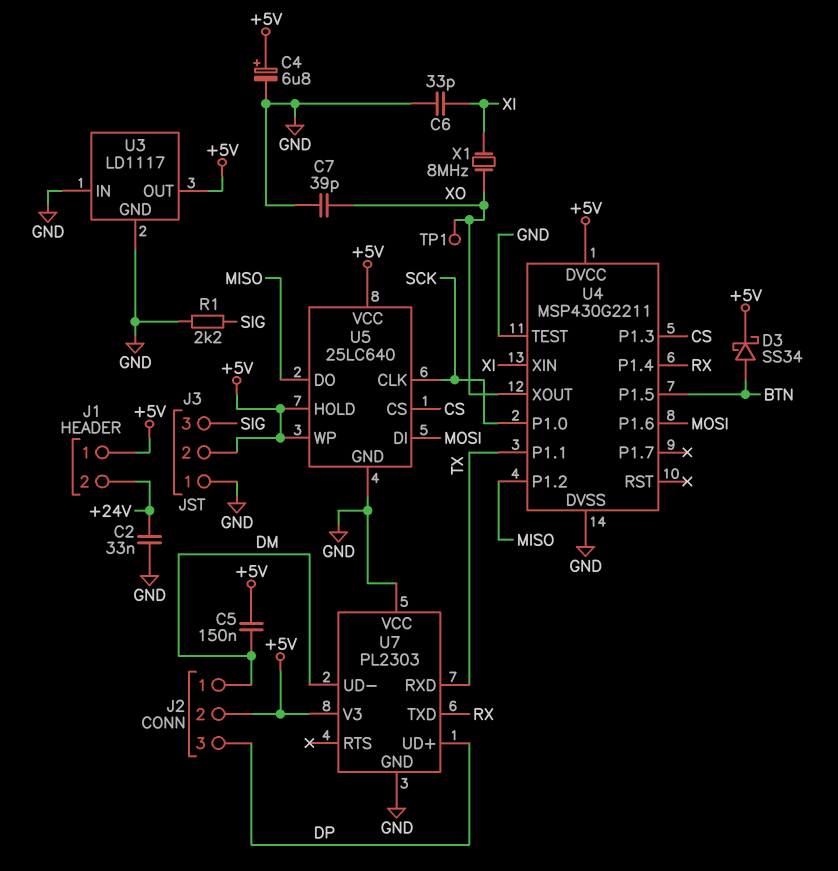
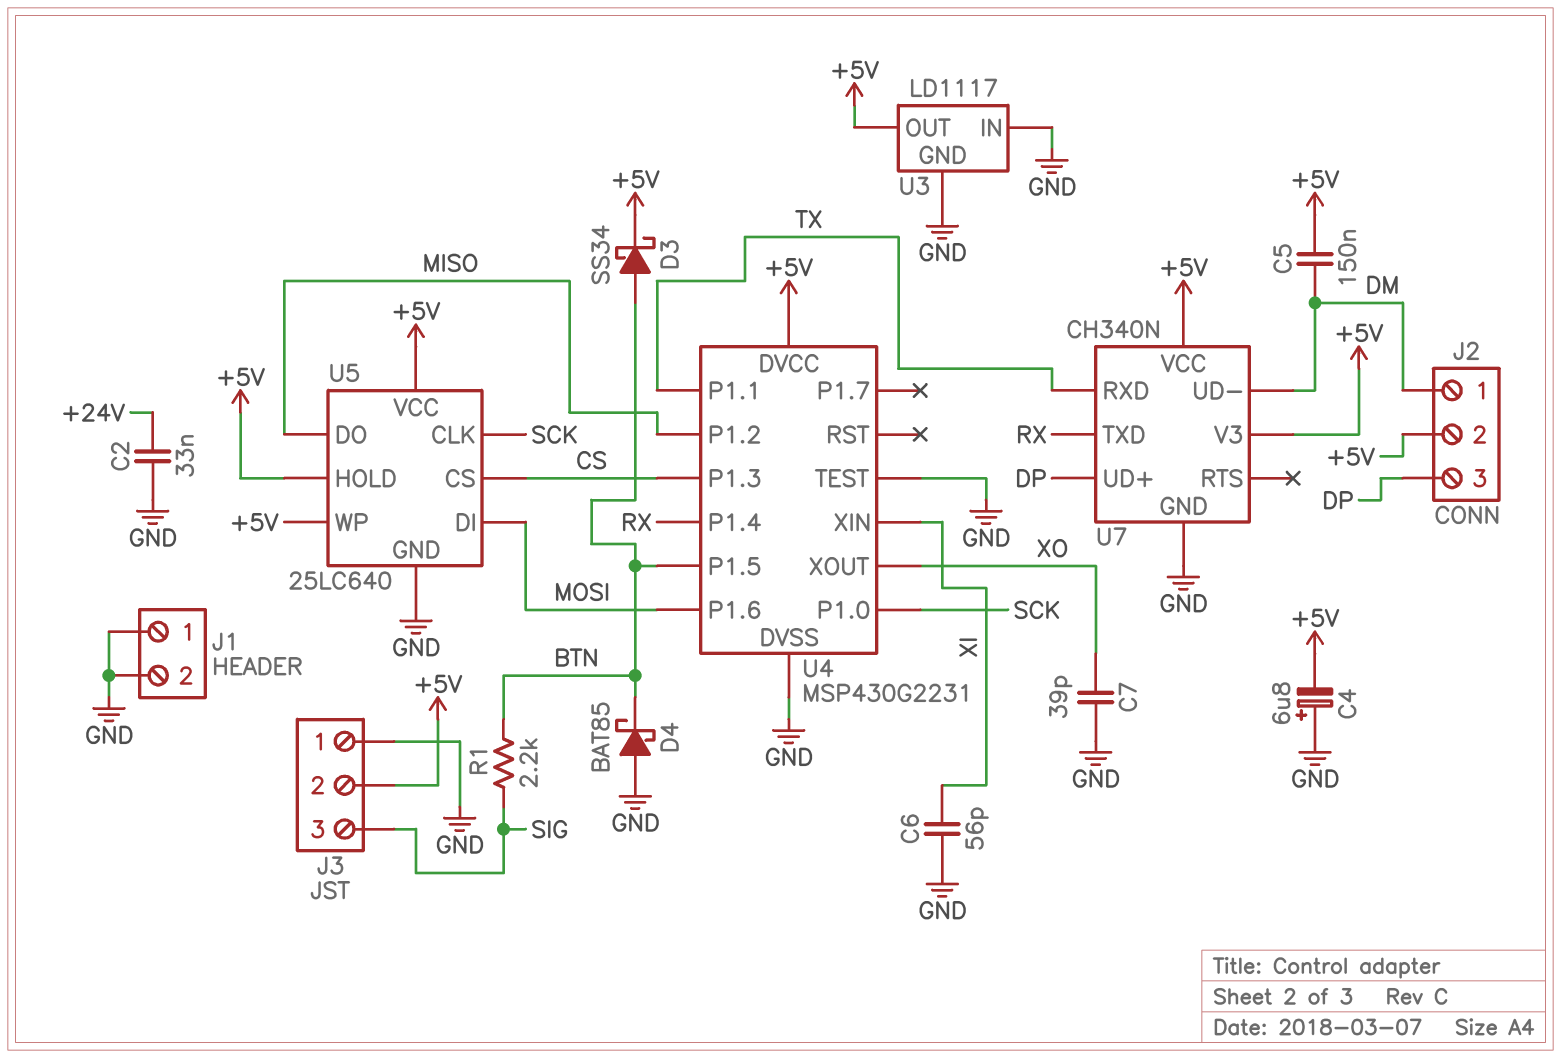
C4: 6.8uF (plus +5V, minus GND) -> 6.8uF (plus GND, minus +5V)
C6: 33pF (GND, XI) -> 56pF (GND, XI)
D4: none -> schottky BAT85 (A GND, K BTN)
J1 pin 1: +5V -> GND
J1 pin 2: +24V -> GND
R1: 2.2k (GND, SIG) -> 2.2k (BTN, SIG)
TP1: test point (XO) -> none
U4: MSP430G2211 -> MSP430G2231
U7: PL2303 -> CH340N
U7 pin VCC: GND -> +5V
X1: 8MHz (XI, XO) -> none

